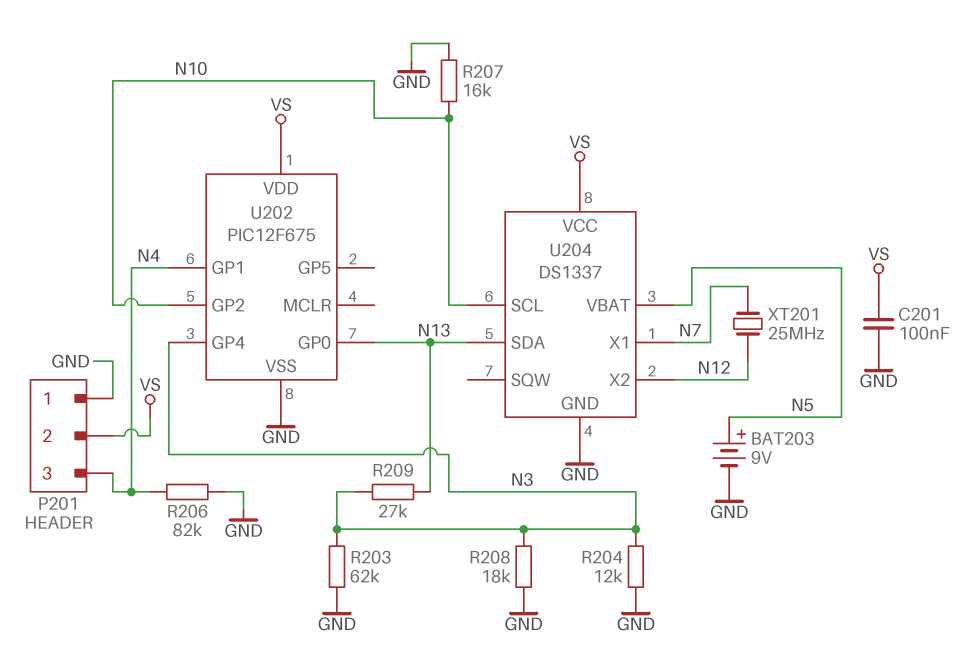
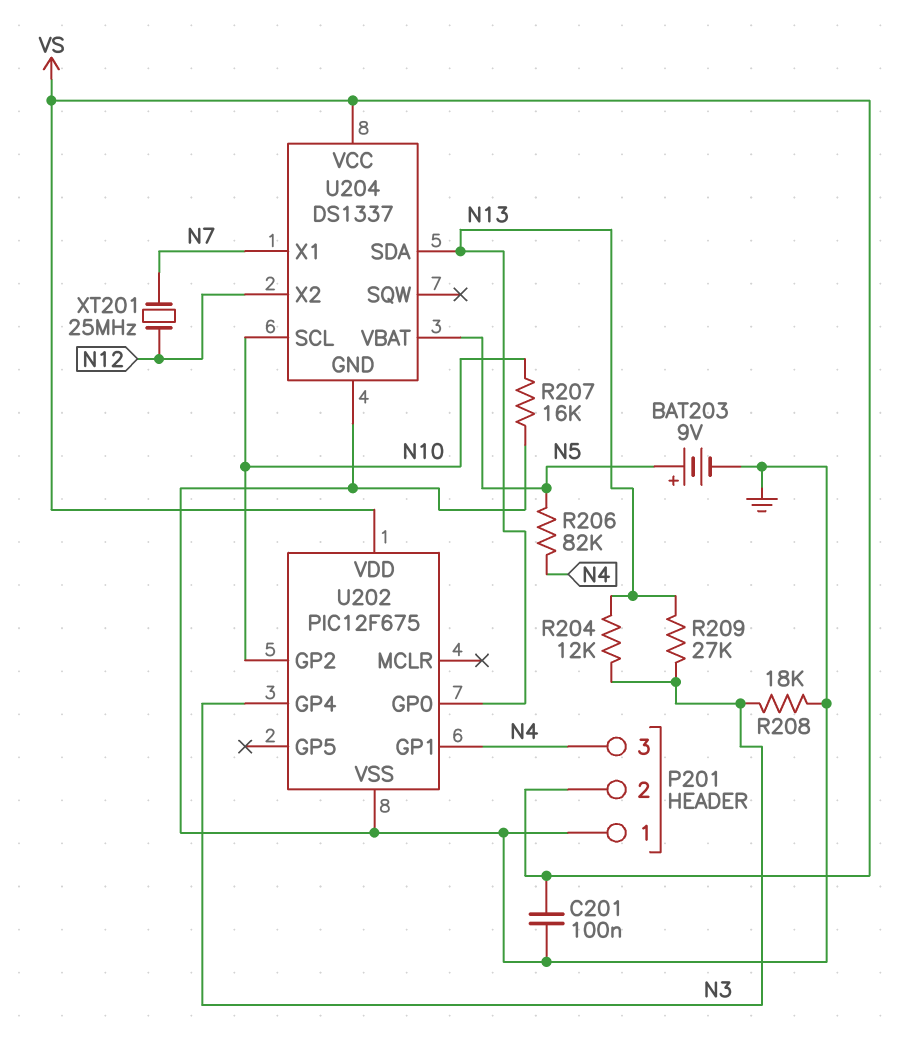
R203: 62k (GND, N3) -> none
R204: 12k (GND, N3) -> 12k (N3, N13)
R206: 82k (GND, N4) -> 82k (N4, N5)

